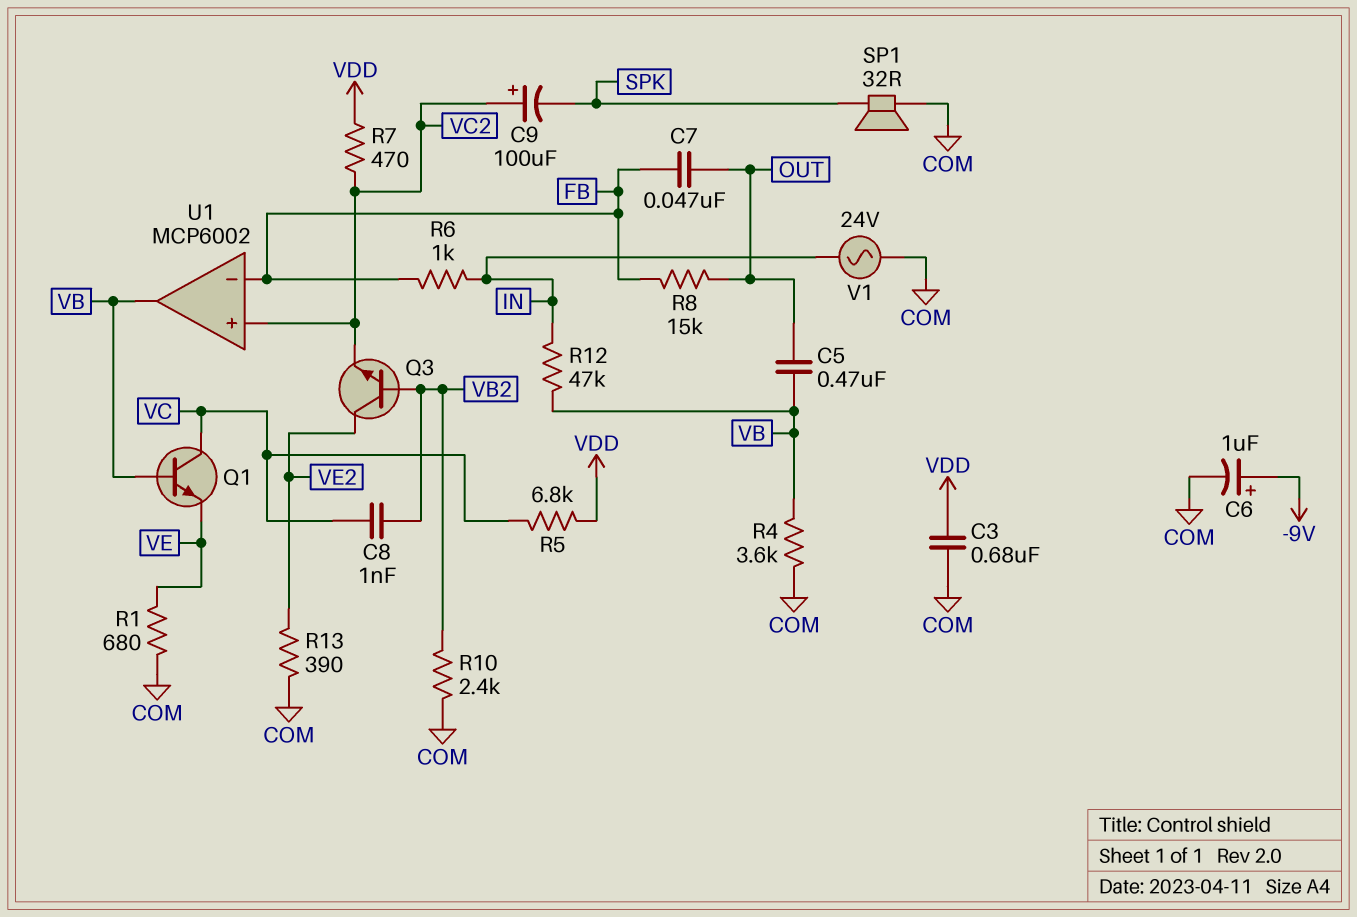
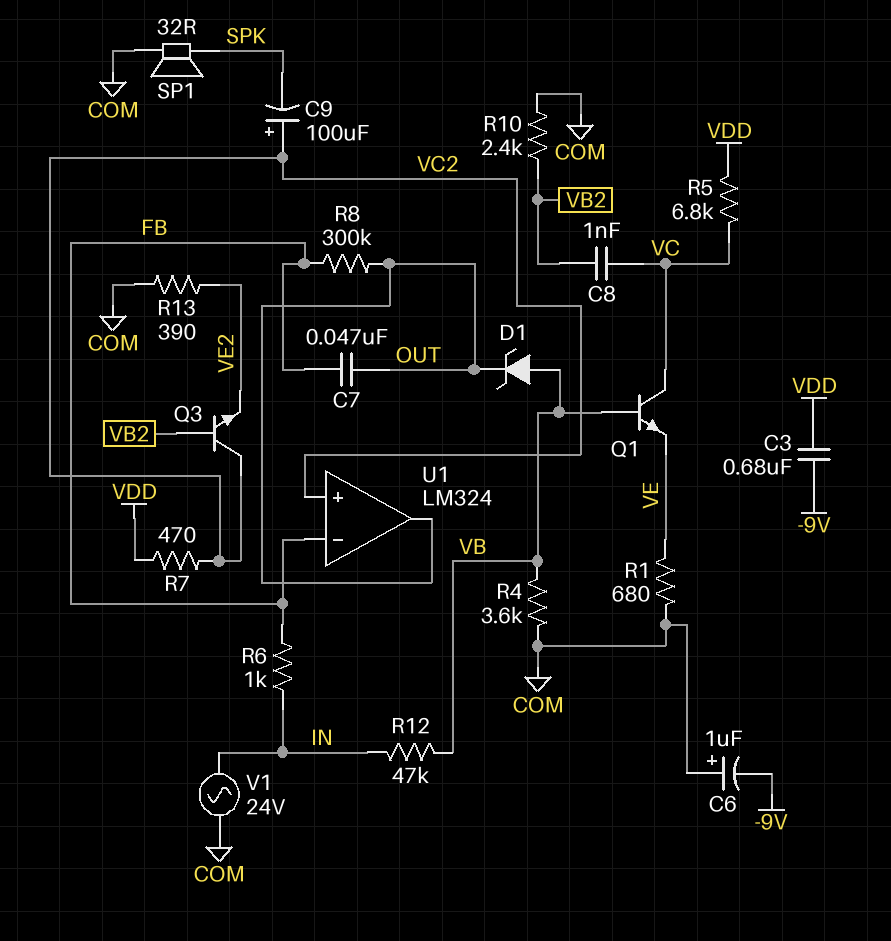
C3: 680nF (COM, VDD) -> 680nF (-9V, VDD)
C5: 470nF (OUT, VB) -> none
C6: 1uF (plus -9V, minus COM) -> 1uF (plus COM, minus -9V)
D1: none -> zener (A VB, K OUT)
Q3: NPN (B VB2, C VE2, E VC2) -> NPN (B VB2, C VC2, E VE2)
R8: 15k (FB, OUT) -> 300k (FB, OUT)
U1: MCP6002 -> LM324
U1 pin out: VB -> OUT

